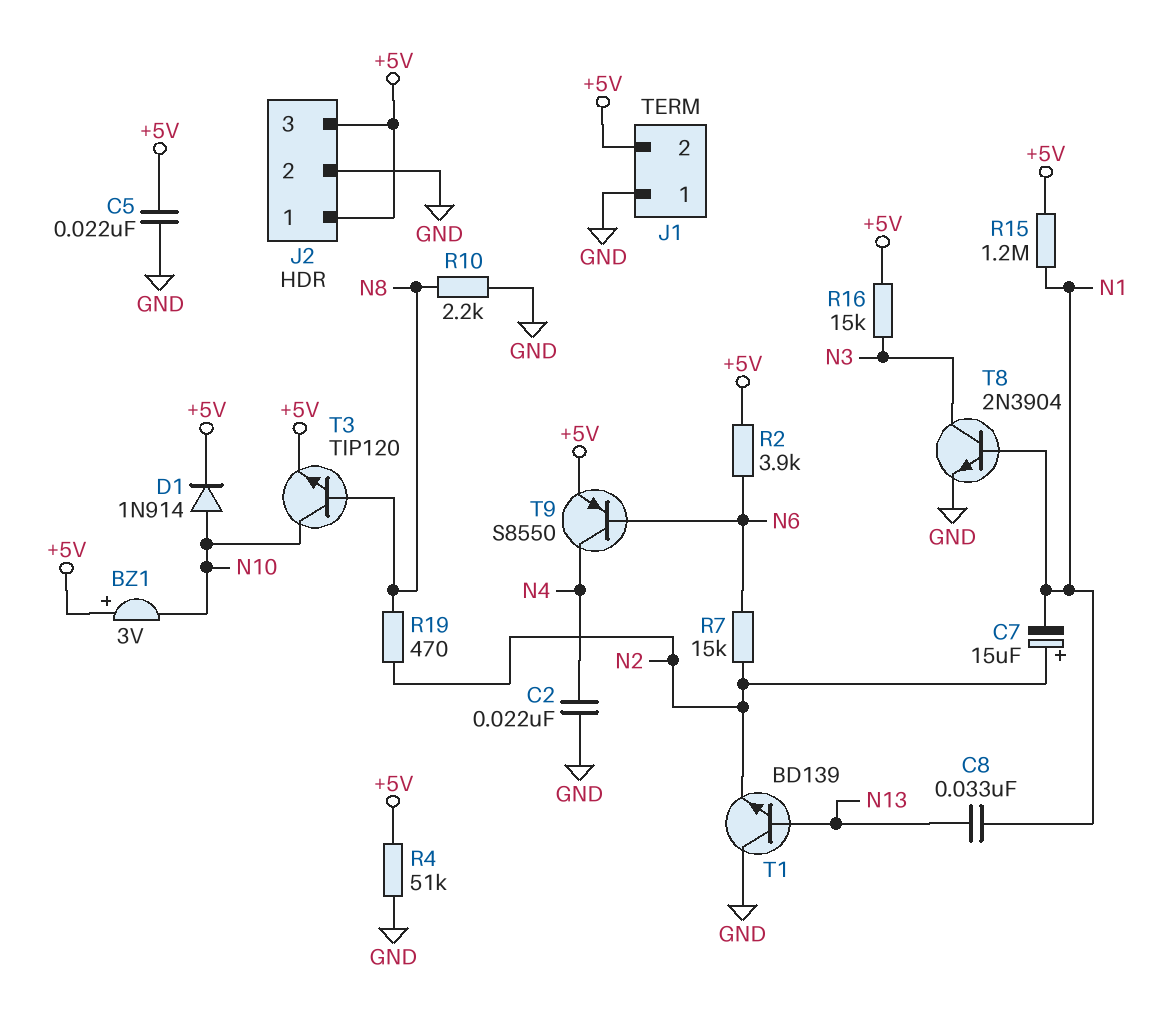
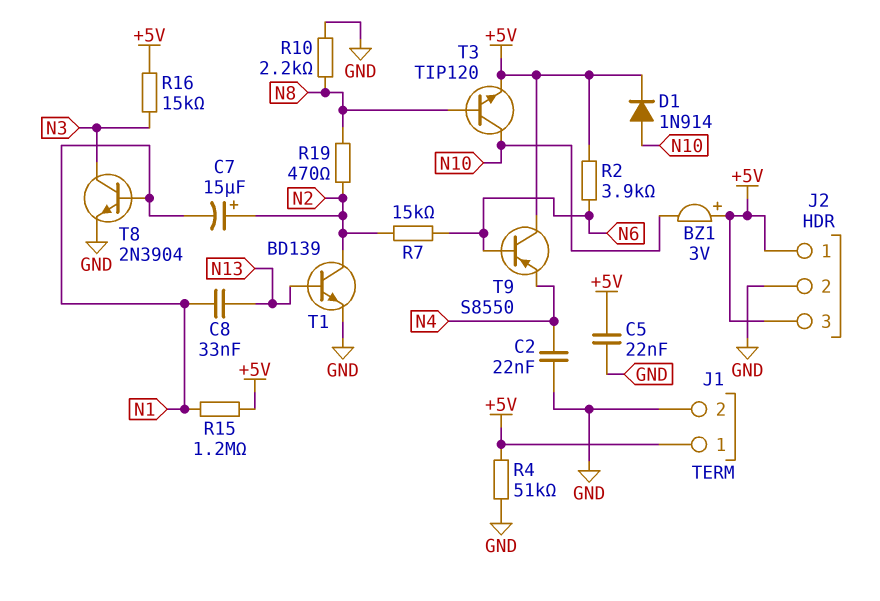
J1 pin 1: GND -> +5V
J1 pin 2: +5V -> GND
T1: NPN BD139 (B N13, C GND, E N2) -> NPN BD139 (B N13, C N2, E GND)
T9: PNP S8550 (B N6, C N4, E +5V) -> PNP S8550 (B N6, C +5V, E N4)

